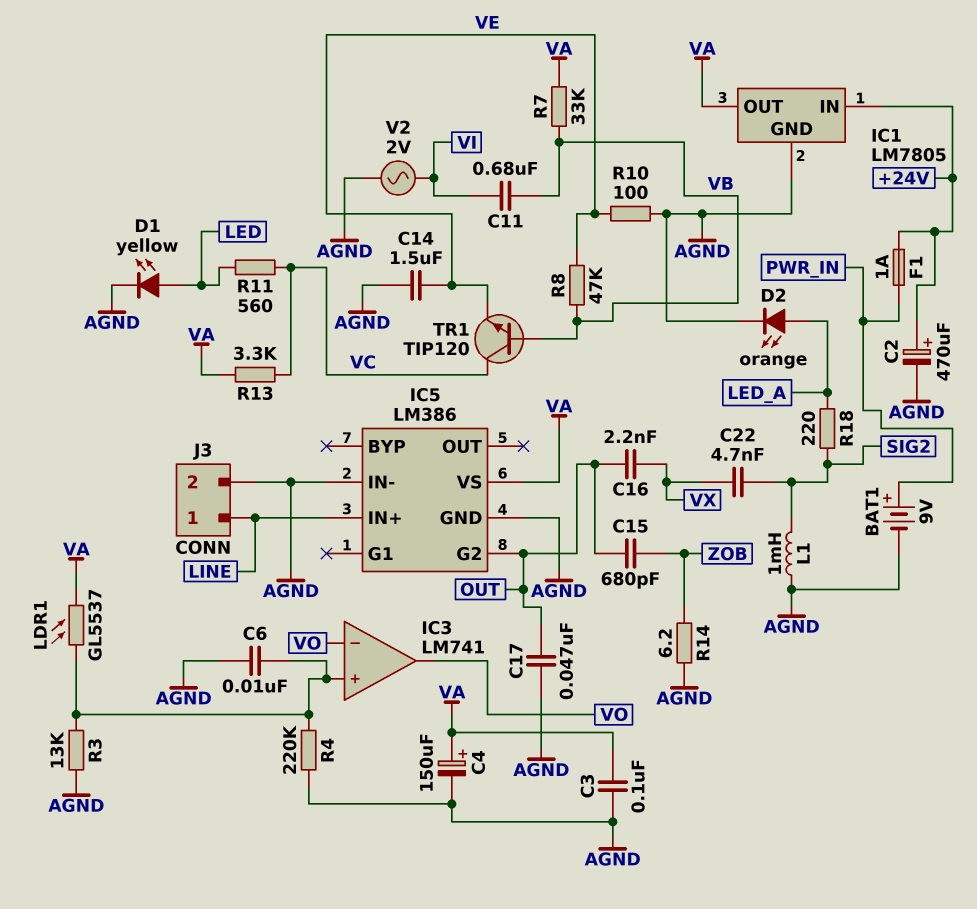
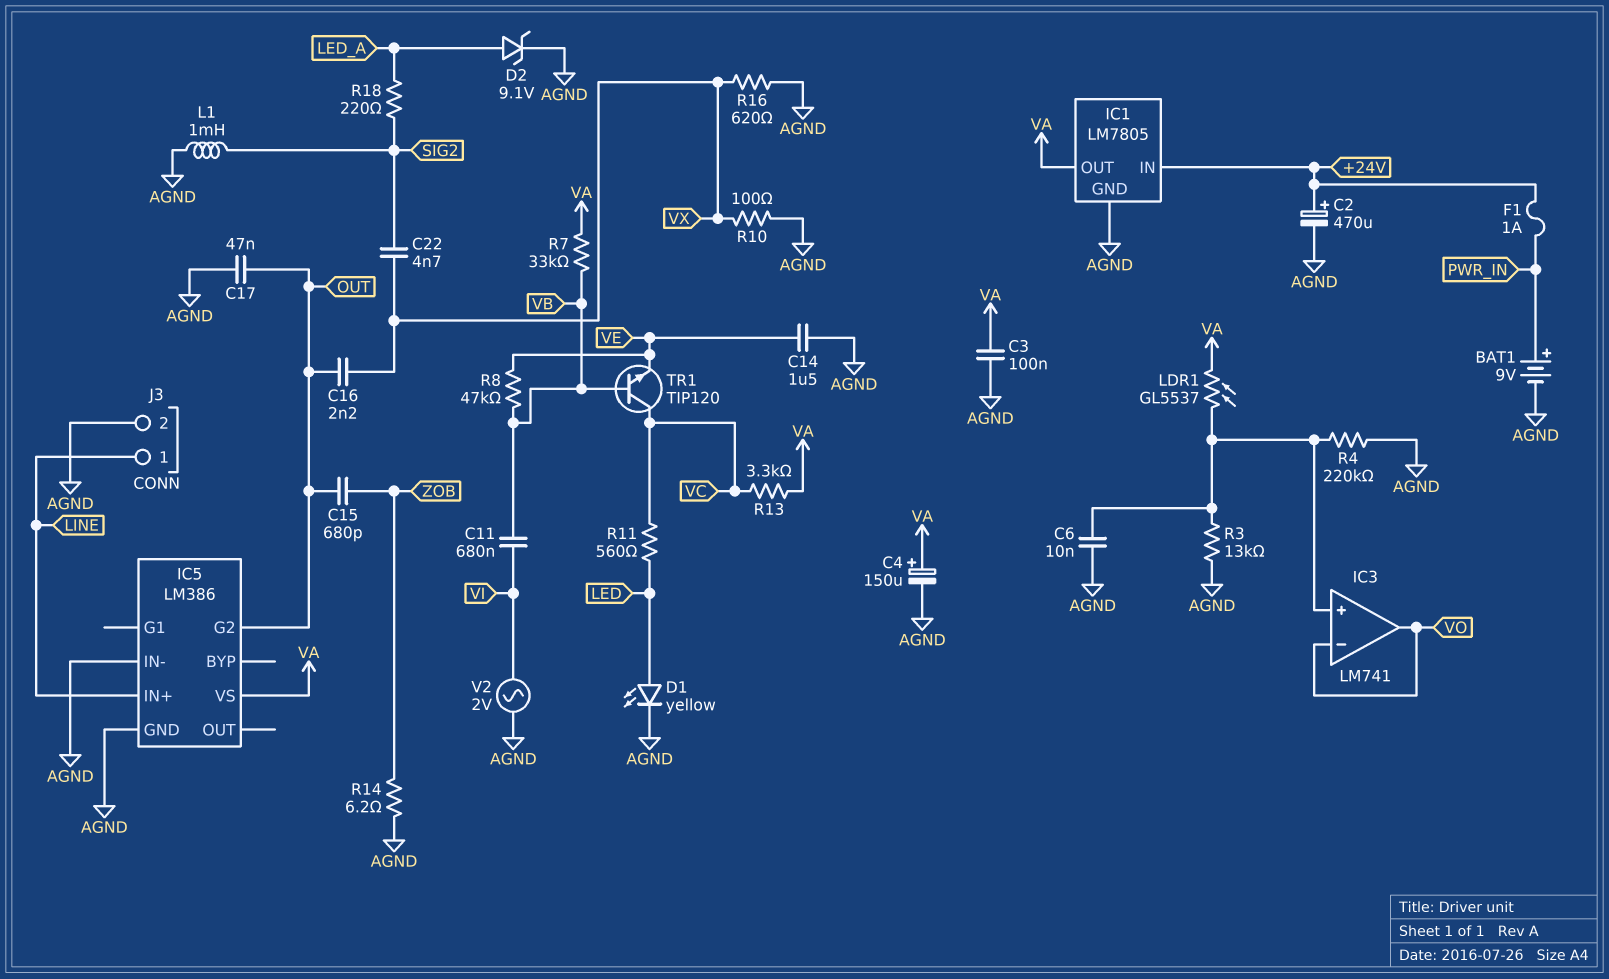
D2: LED orange (A LED_A, K AGND) -> zener 9.1V (A LED_A, K AGND)
R10: 100 (AGND, VE) -> 100 (AGND, VX)
R16: none -> 620 (AGND, VX)

